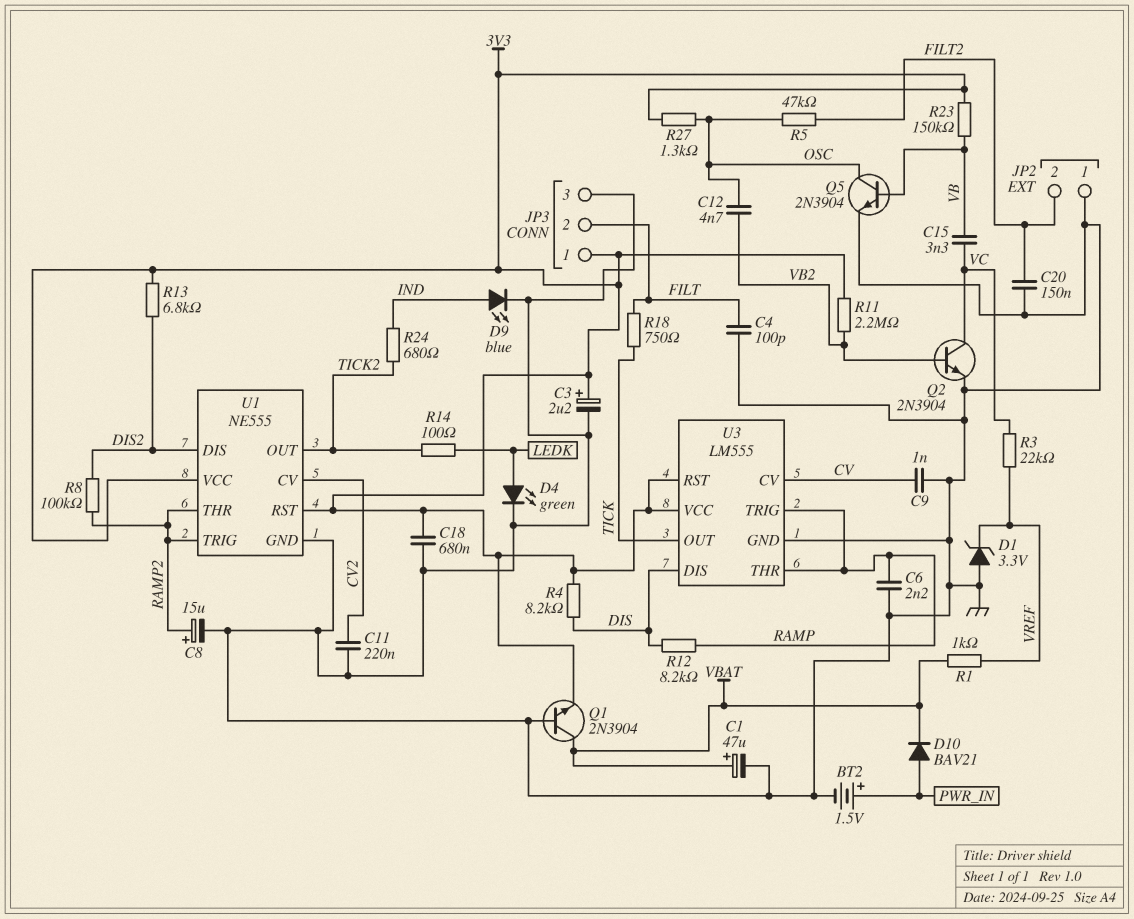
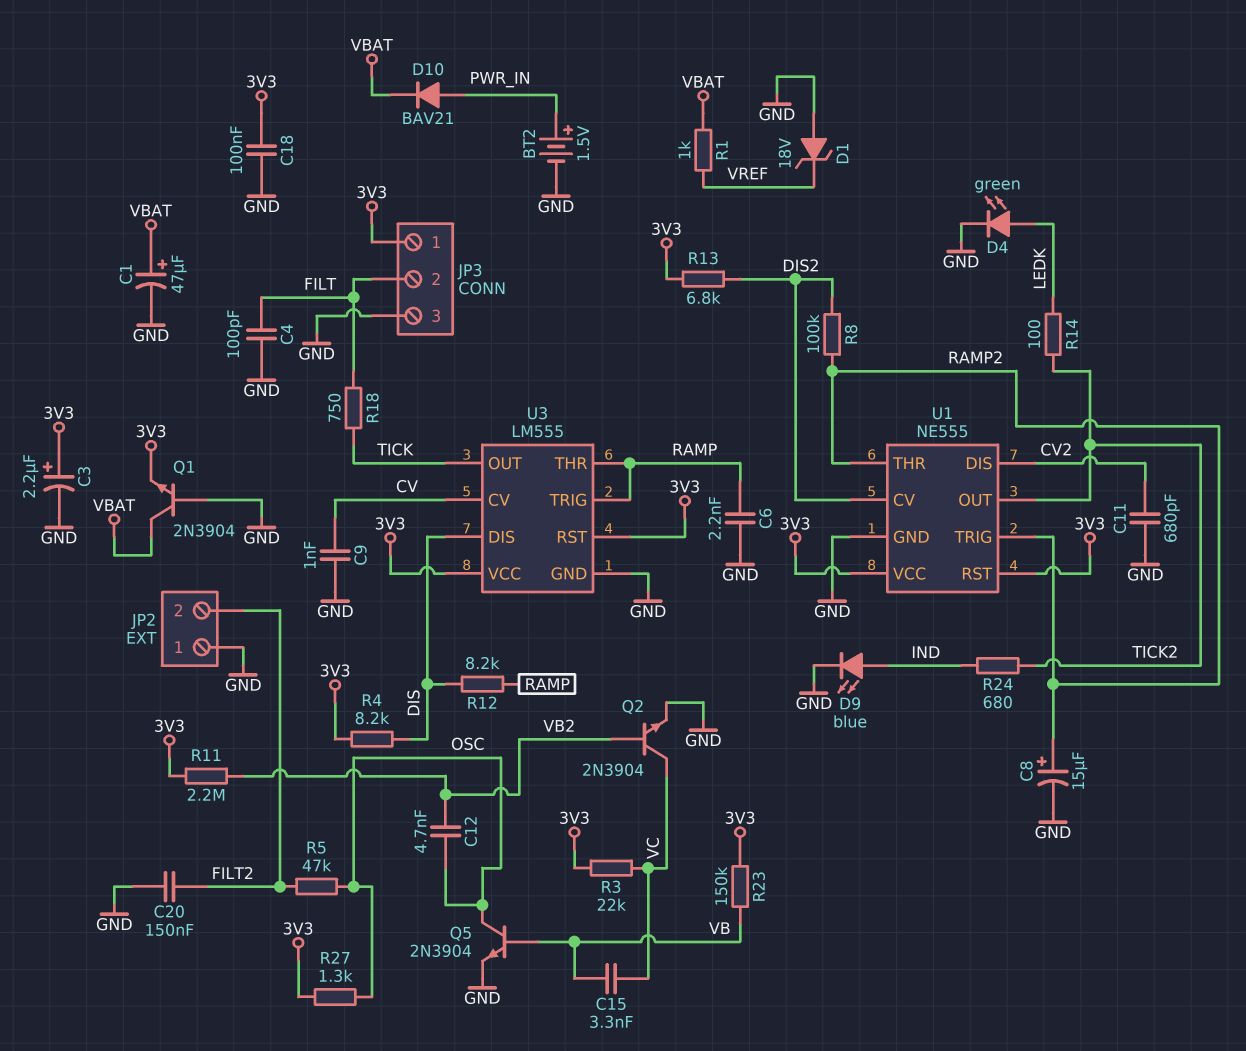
C11: 220nF (CV2, GND) -> 680pF (CV2, GND)
C18: 680nF (3V3, GND) -> 100nF (3V3, GND)
D1: zener 3.3V (A GND, K VREF) -> zener 18V (A GND, K VREF)
R3: 22k (VC, VREF) -> 22k (3V3, VC)
U1 pin CV: CV2 -> DIS2
U1 pin DIS: DIS2 -> CV2

